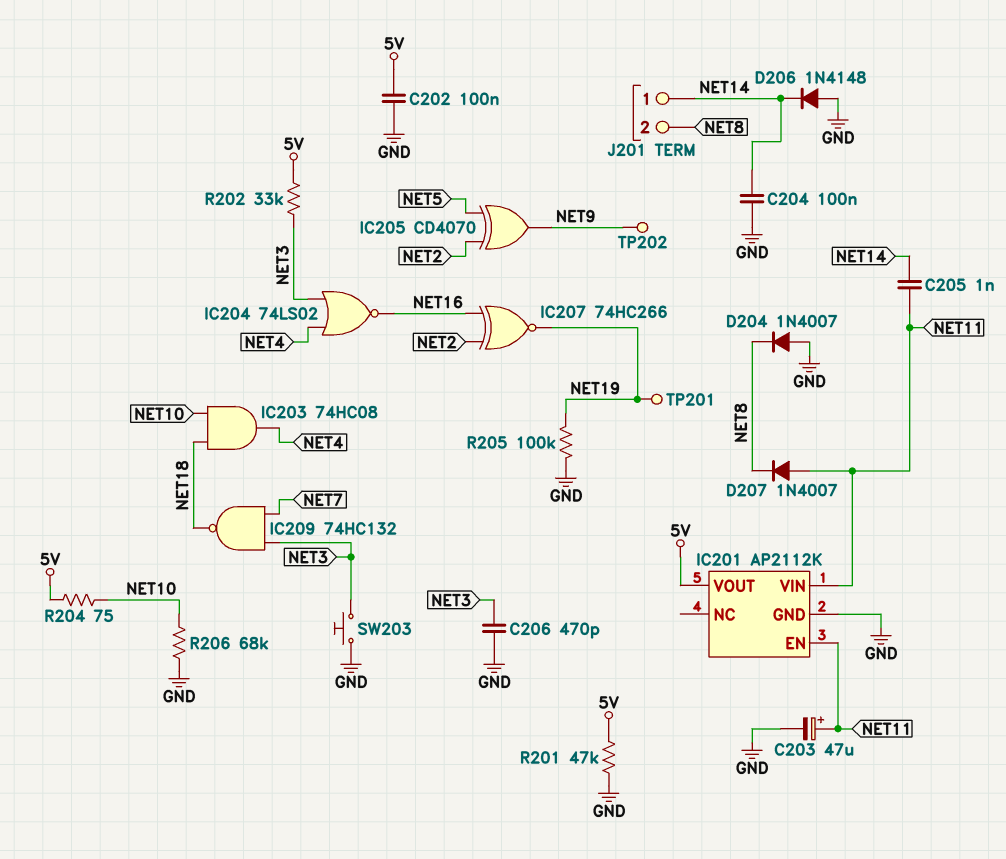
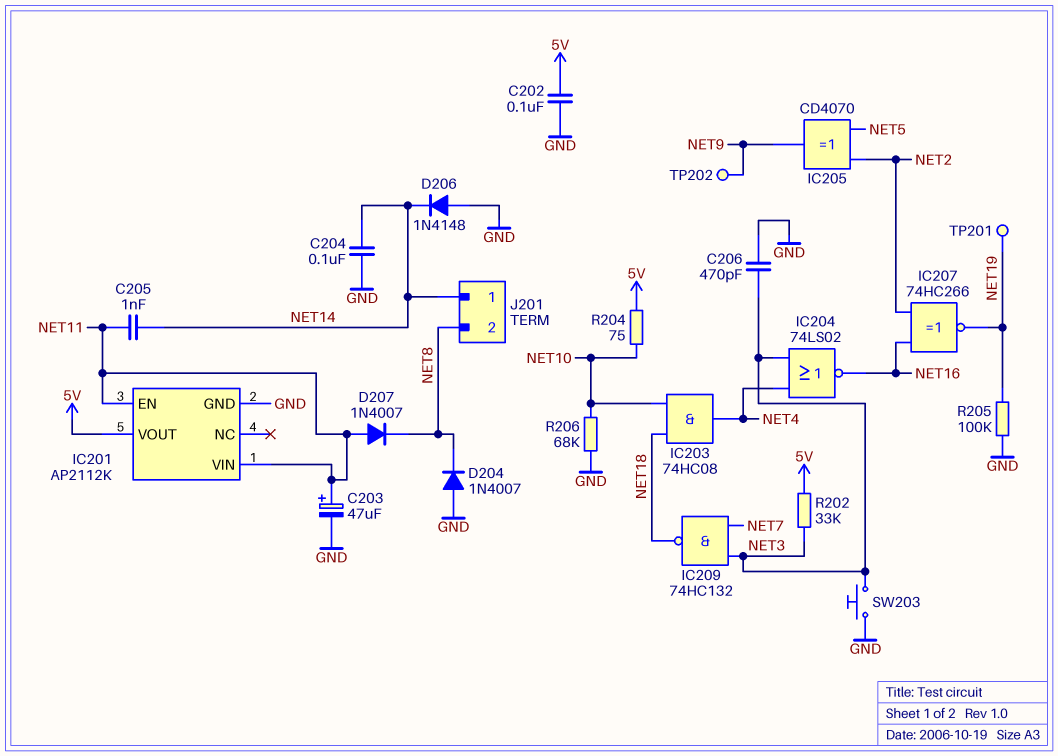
R201: 47k (5V, GND) -> none

